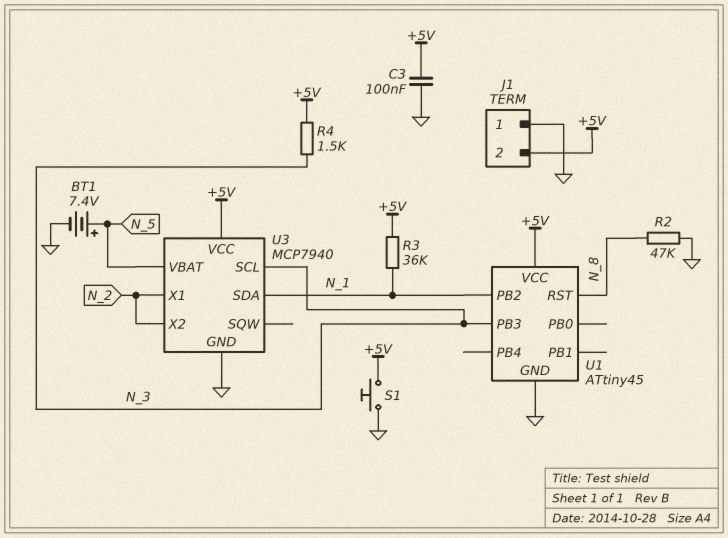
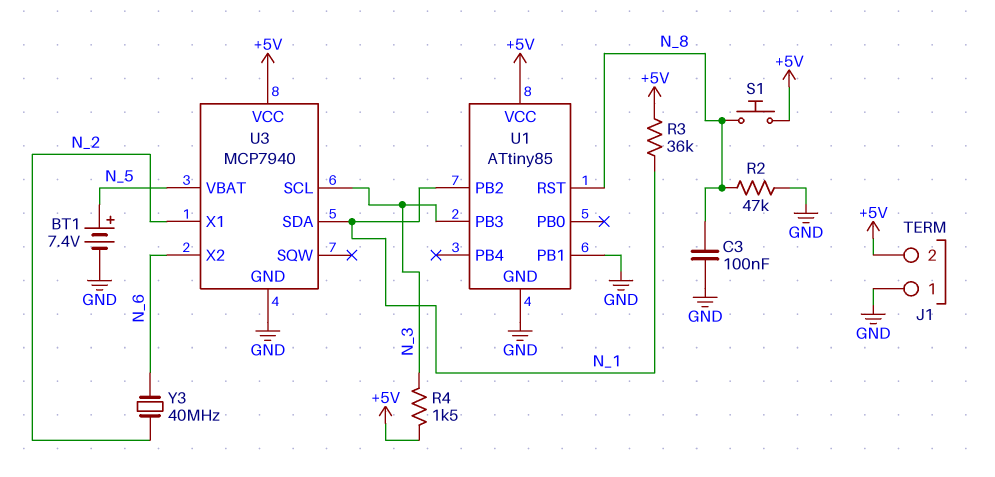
C3: 100nF (+5V, GND) -> 100nF (GND, N_8)
S1: button (+5V, GND) -> button (+5V, N_8)
U1: ATtiny45 -> ATtiny85
U1 pin PB1: none -> GND
U3 pin X2: N_2 -> N_6
Y3: none -> 40MHz (N_2, N_6)

